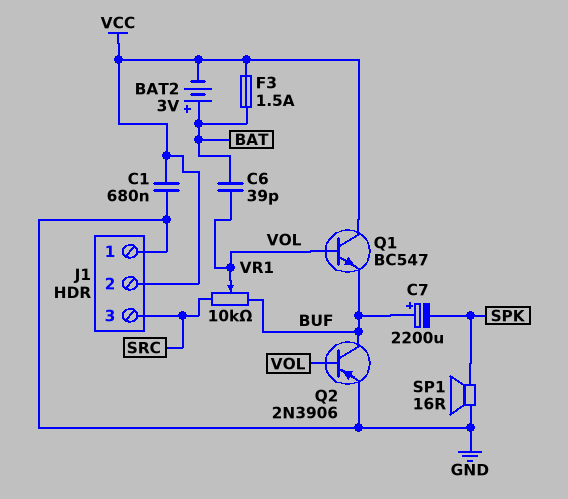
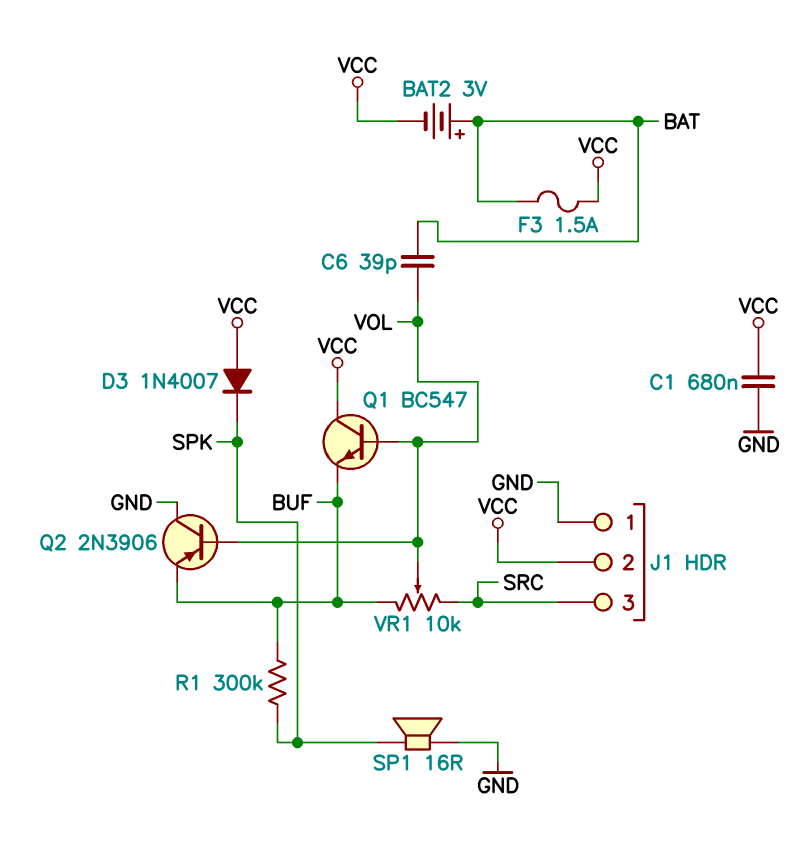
C7: 2200uF (plus BUF, minus SPK) -> none
D3: none -> diode 1N4007 (A VCC, K SPK)
Q2: PNP 2N3906 (B VOL, C BUF, E GND) -> PNP 2N3906 (B VOL, C GND, E BUF)
R1: none -> 300k (BUF, SPK)

